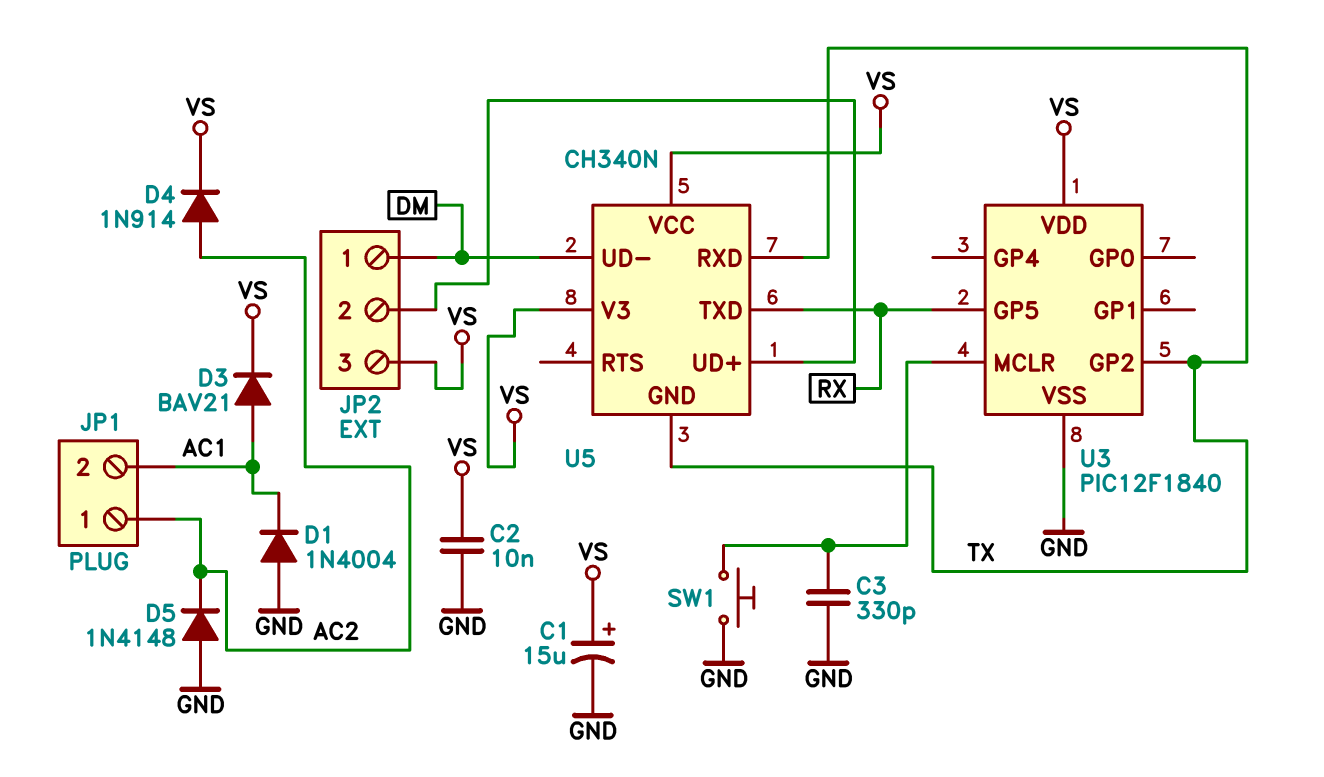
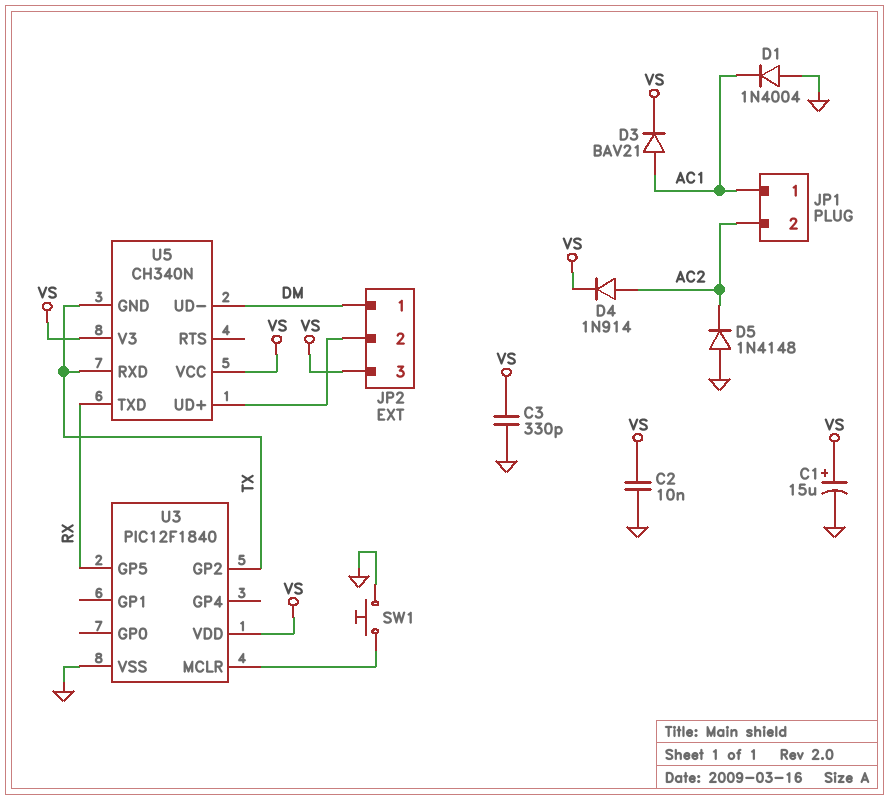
C3: 330pF (GND, U3/MCLR) -> 330pF (GND, VS)
JP1 pin 1: AC2 -> AC1
JP1 pin 2: AC1 -> AC2

